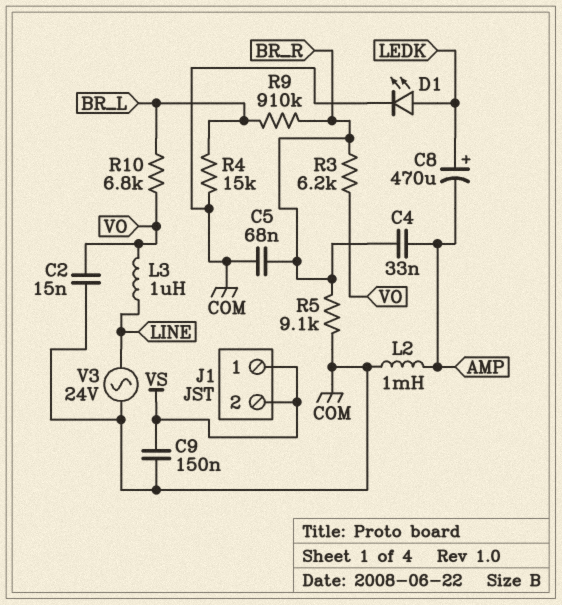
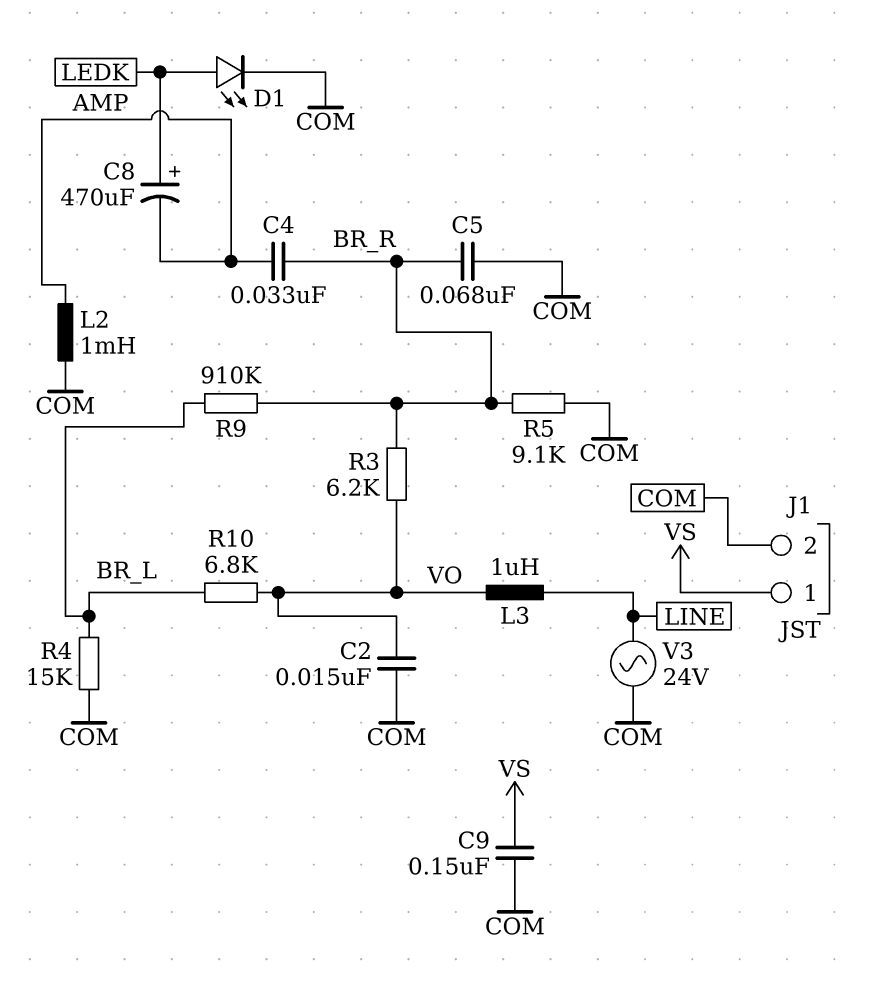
J1 pin 2: VS -> COM

